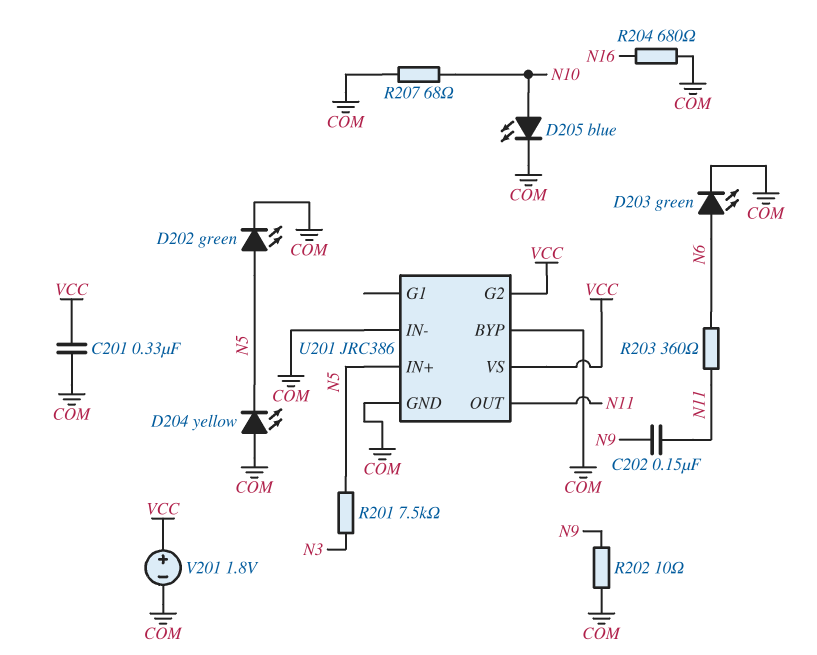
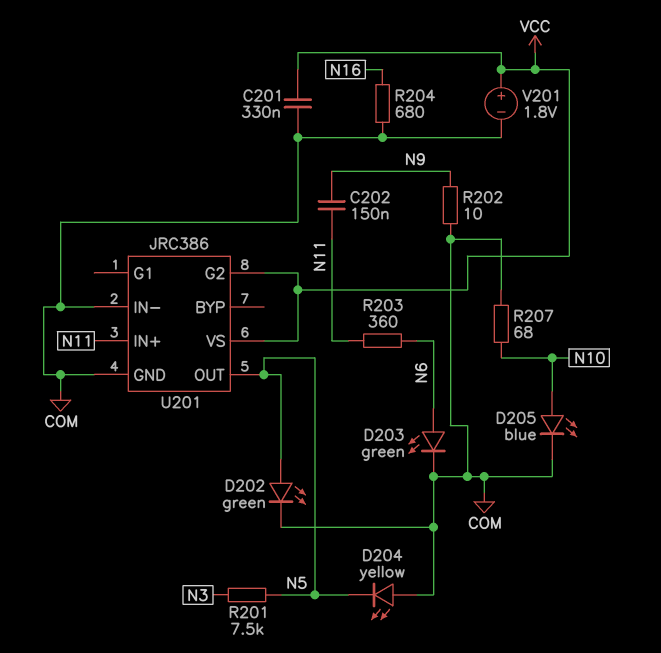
U201 pin BYP: COM -> none
U201 pin IN+: N5 -> N11
U201 pin OUT: N11 -> N5

